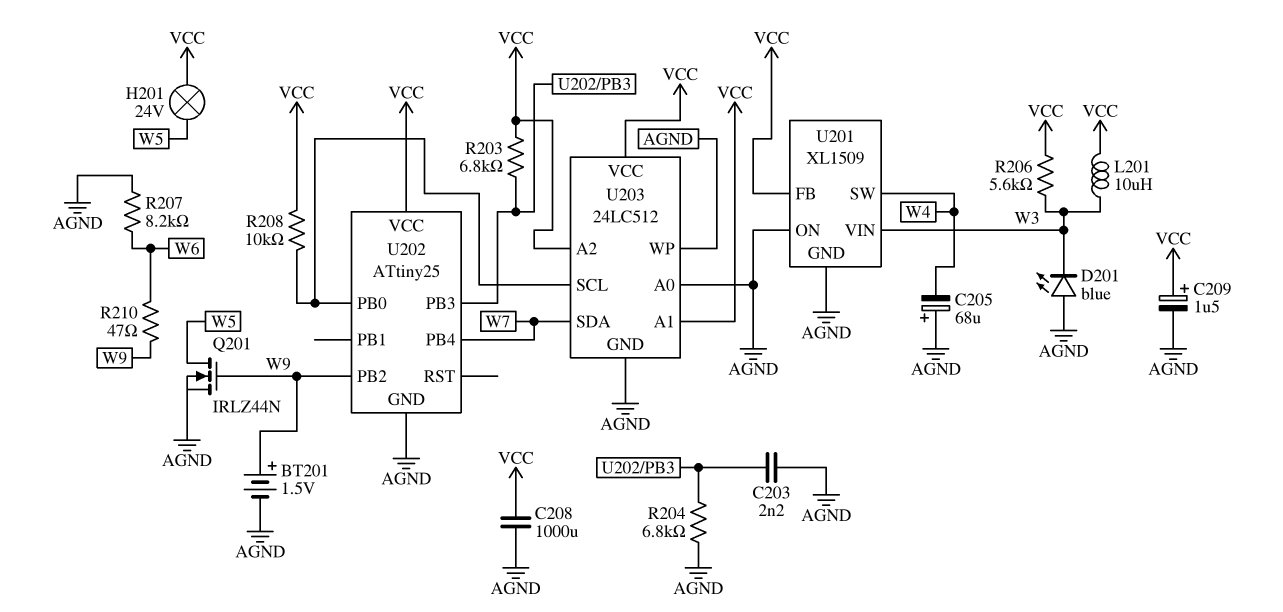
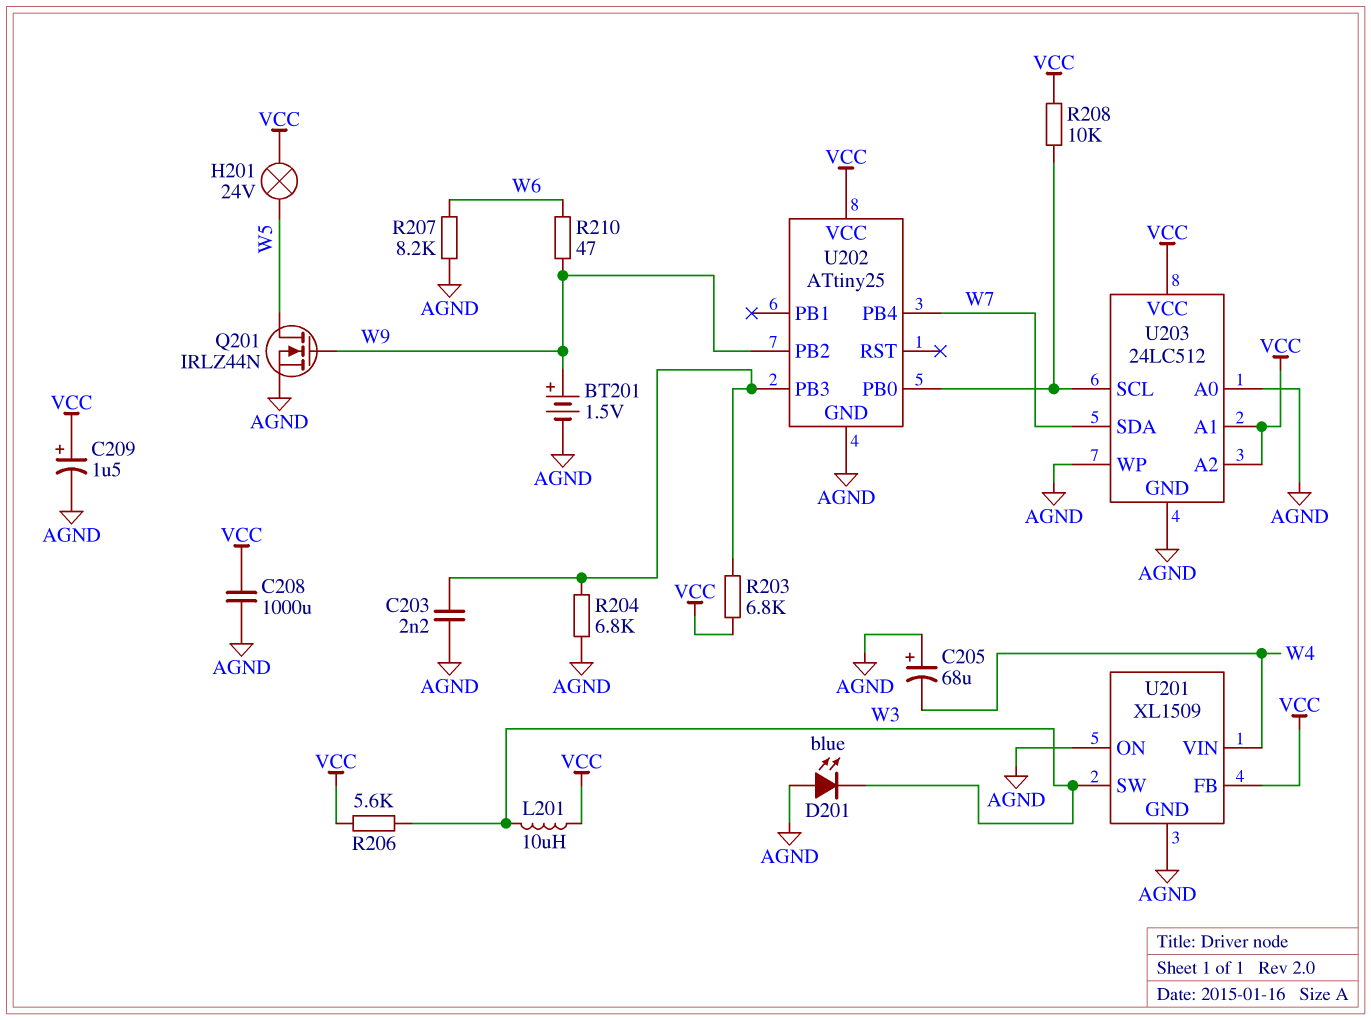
U201 pin SW: W4 -> W3
U201 pin VIN: W3 -> W4

